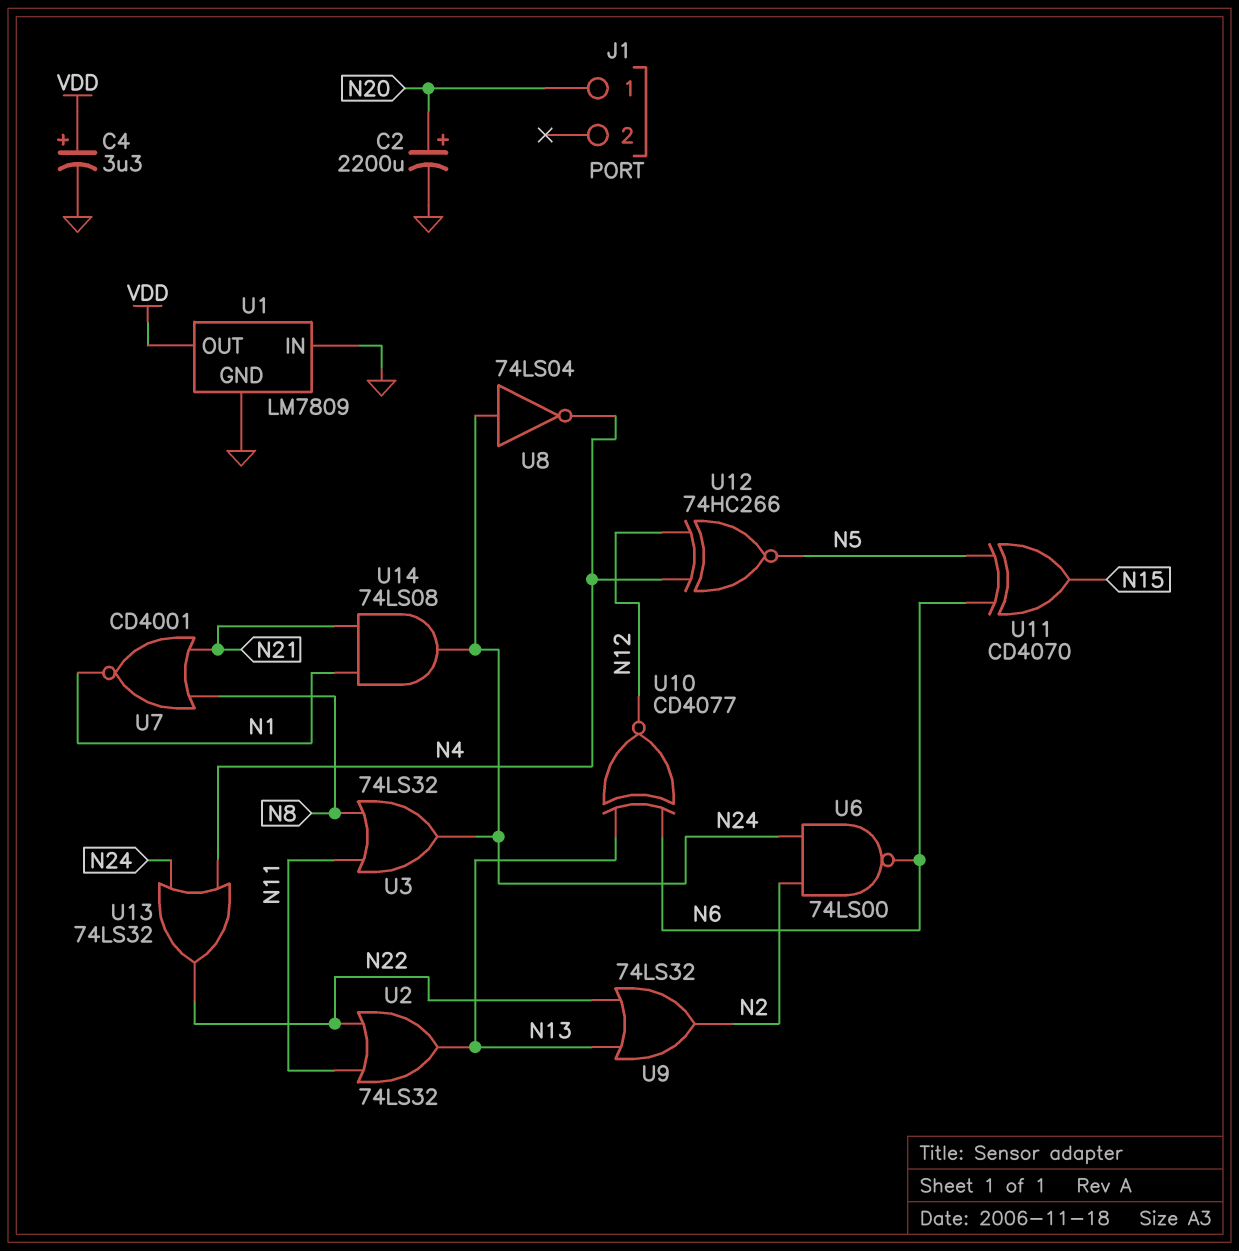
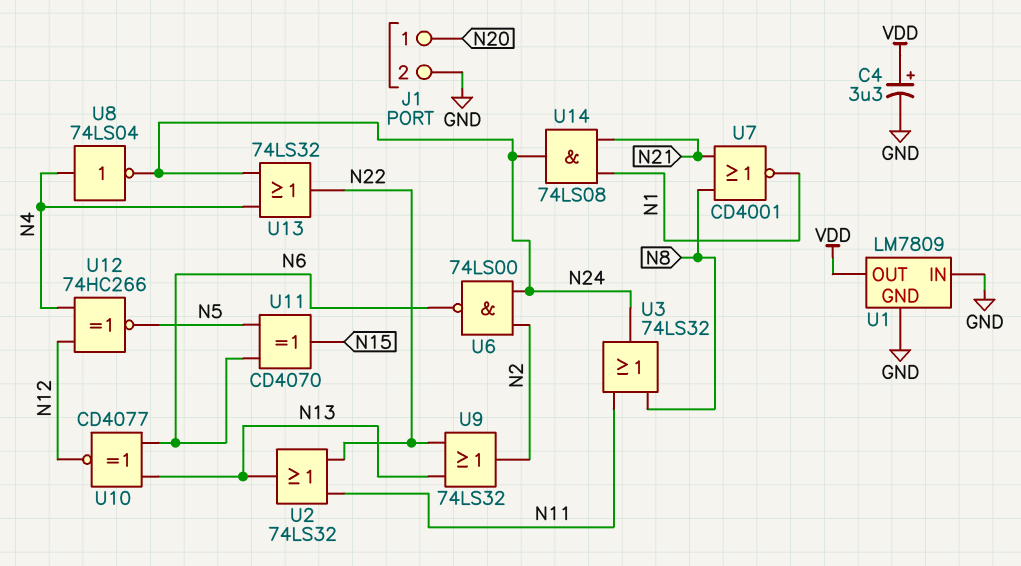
C2: 2200uF (plus N20, minus GND) -> none
J1 pin 2: none -> GND
U8: NOT 74LS04 (in N24, out N4) -> NOT 74LS04 (in N4, out N24)

